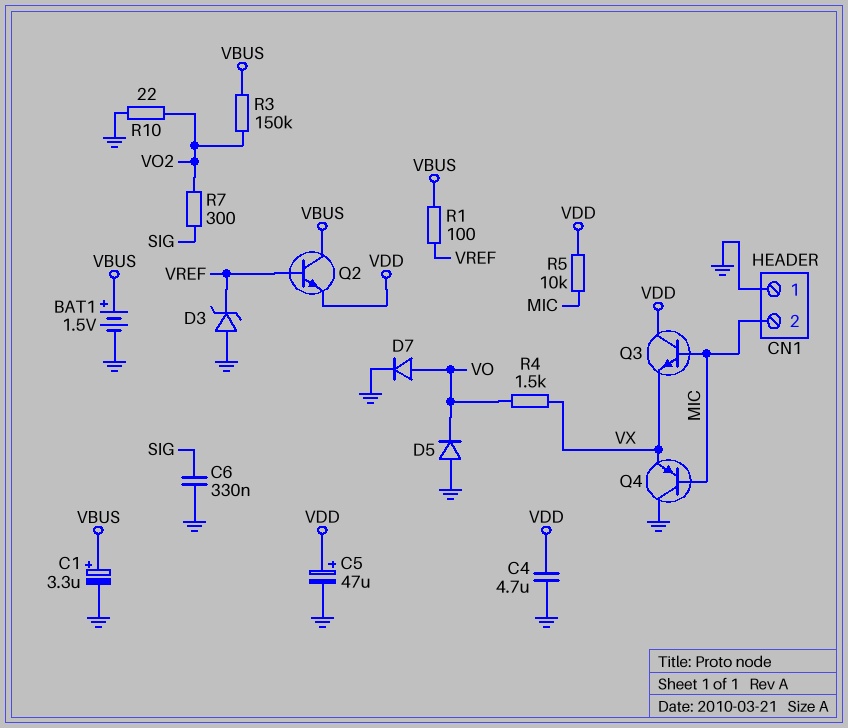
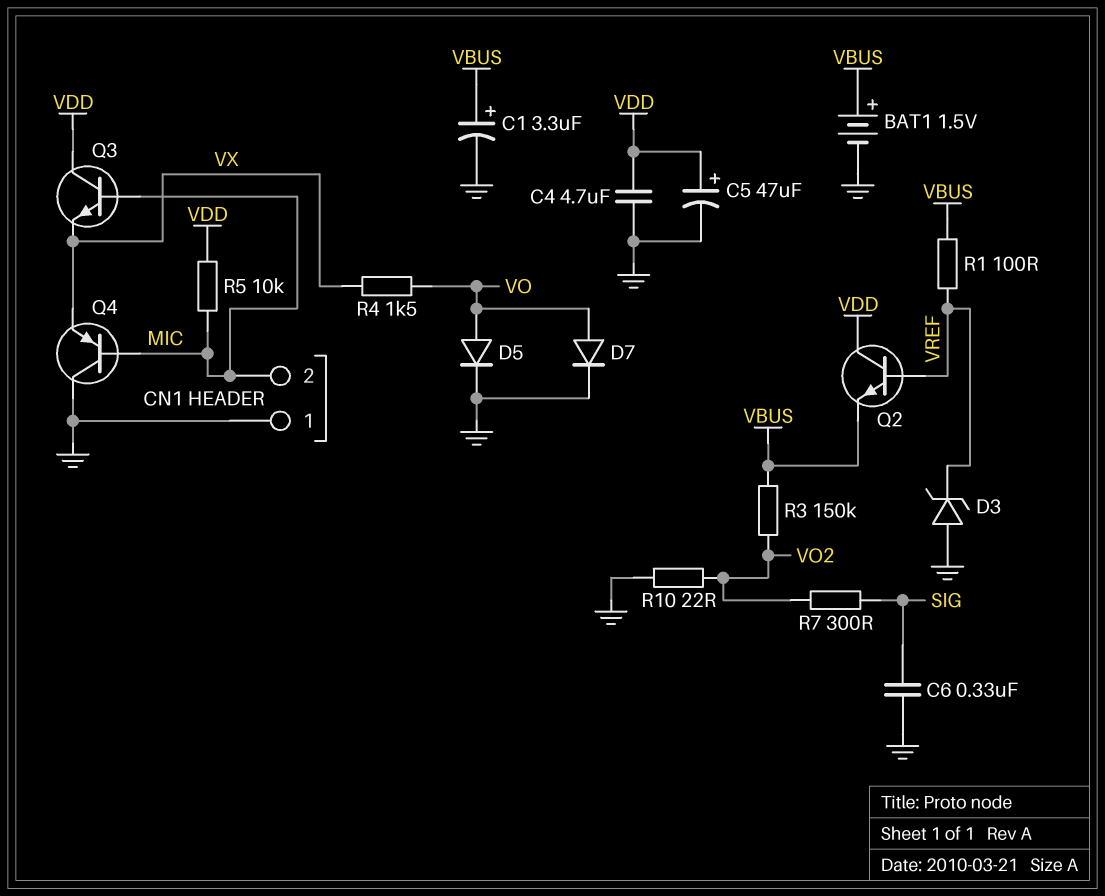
D5: diode (A GND, K VO) -> diode (A VO, K GND)
Q2: NPN (B VREF, C VBUS, E VDD) -> NPN (B VREF, C VDD, E VBUS)

